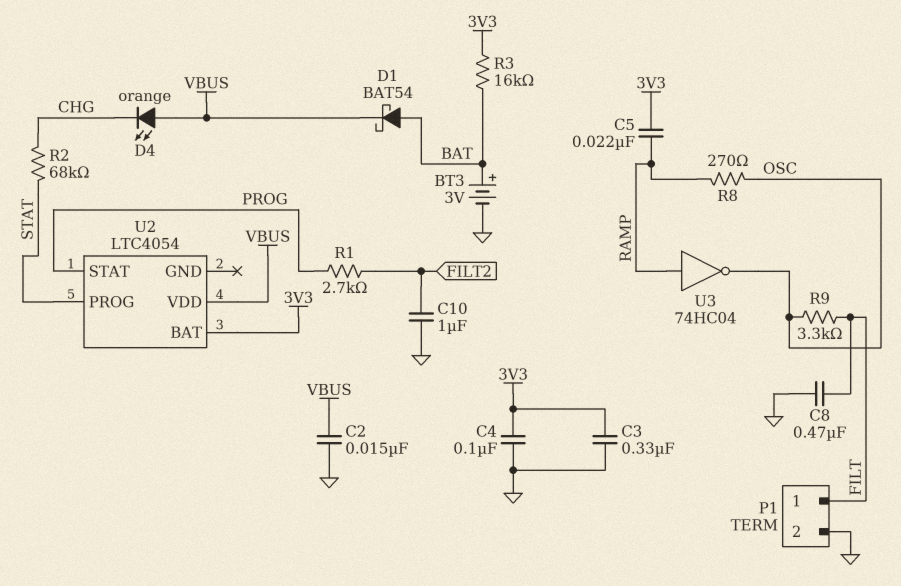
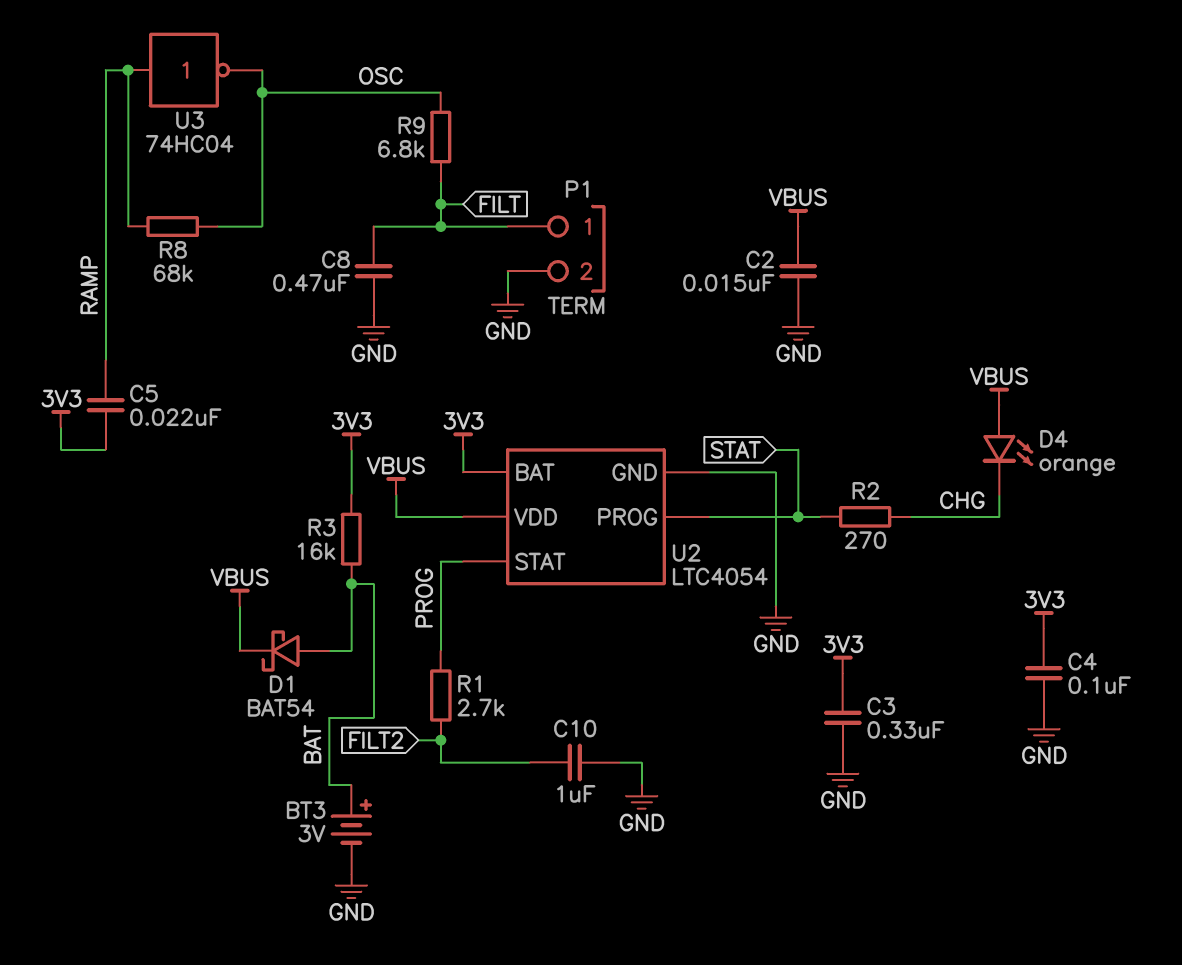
R2: 68k (CHG, STAT) -> 270 (CHG, STAT)
R8: 270 (OSC, RAMP) -> 68k (OSC, RAMP)
R9: 3.3k (FILT, OSC) -> 6.8k (FILT, OSC)
U2 pin GND: none -> GND

